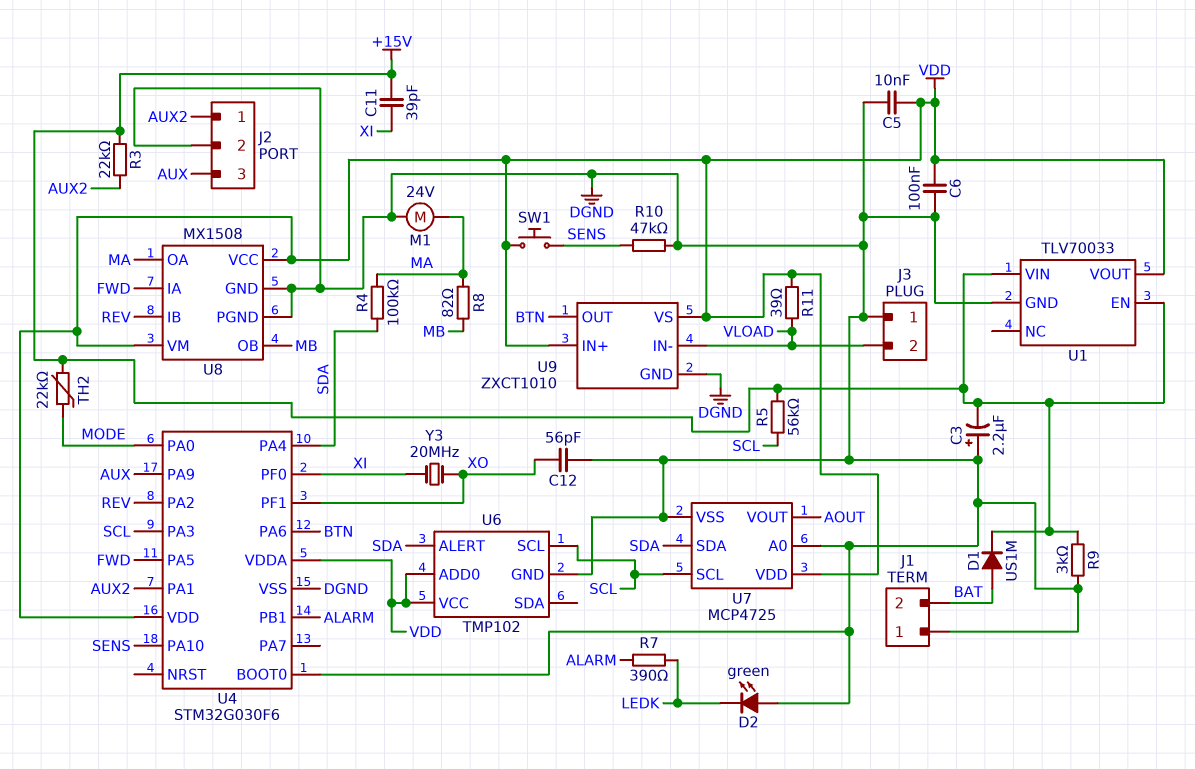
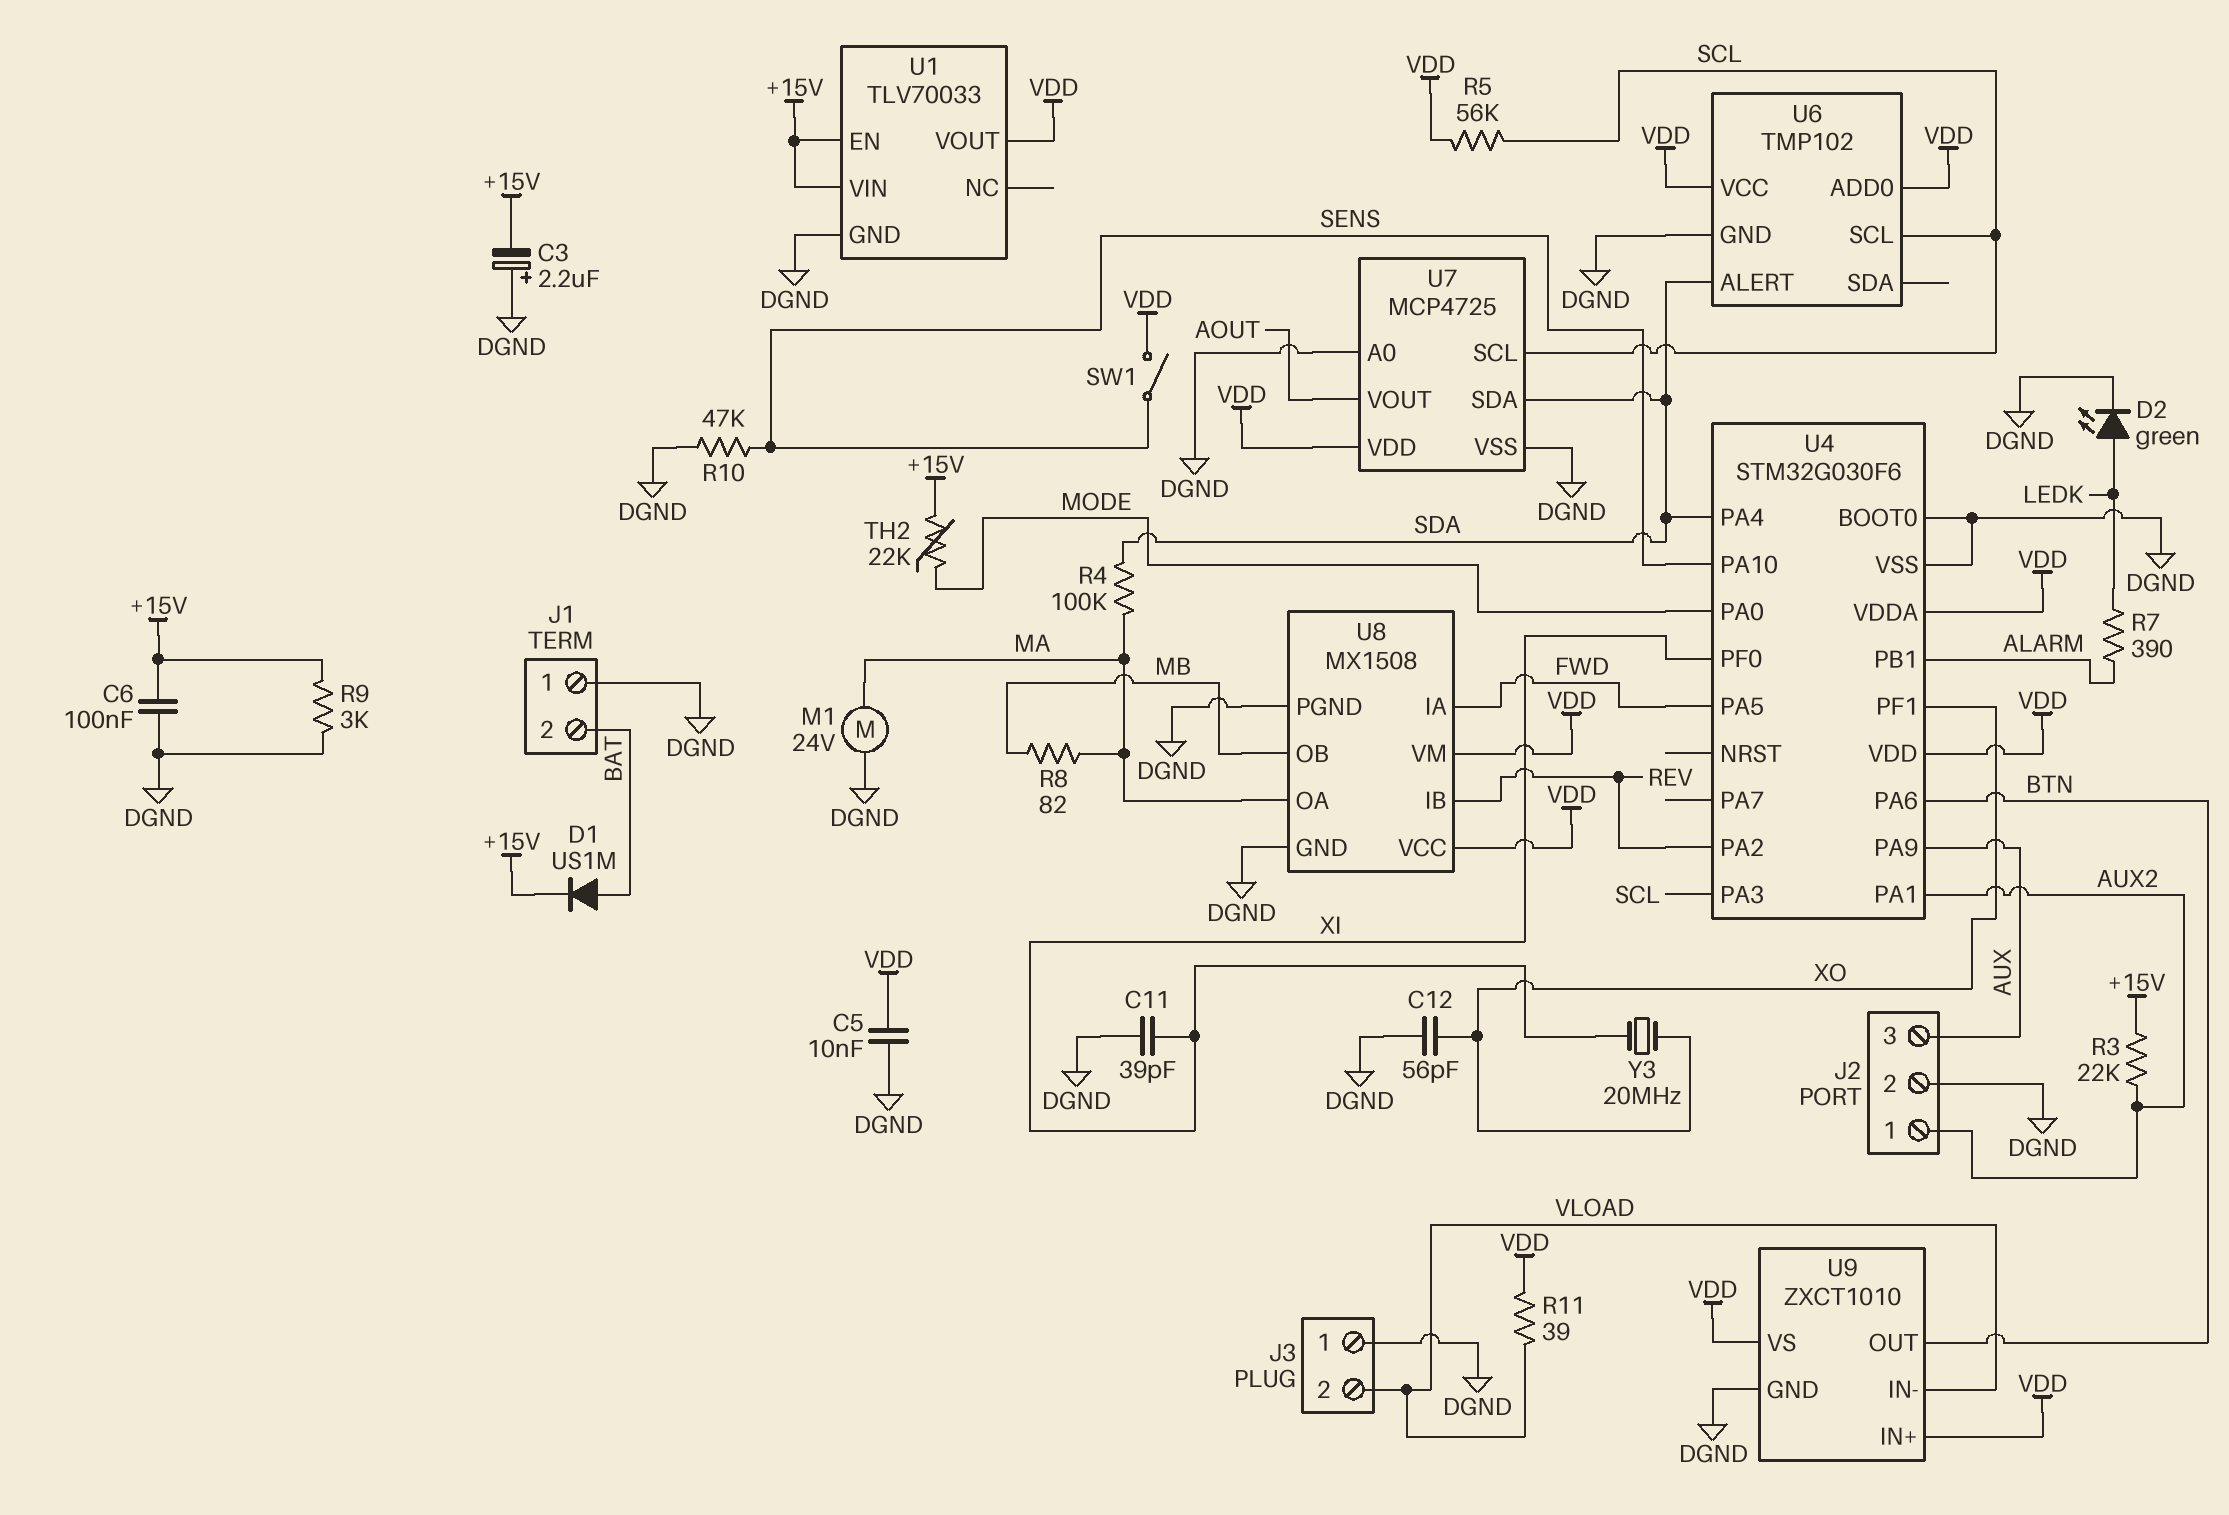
C6: 100nF (DGND, VDD) -> 100nF (+15V, DGND)
C11: 39pF (+15V, XI) -> 39pF (DGND, XI)
D2: LED green (A DGND, K LEDK) -> LED green (A LEDK, K DGND)
R5: 56k (+15V, SCL) -> 56k (SCL, VDD)
SW1: button (SENS, VDD) -> switch (SENS, VDD)

